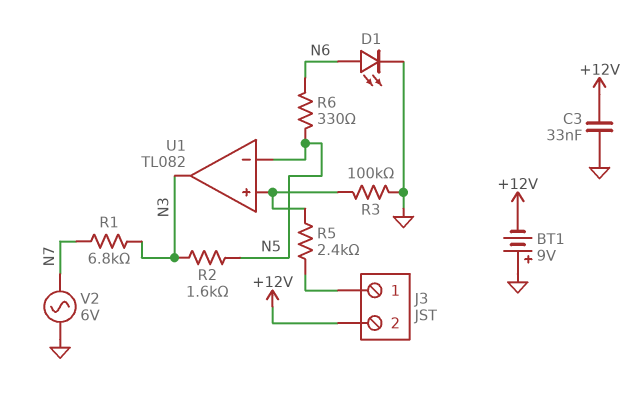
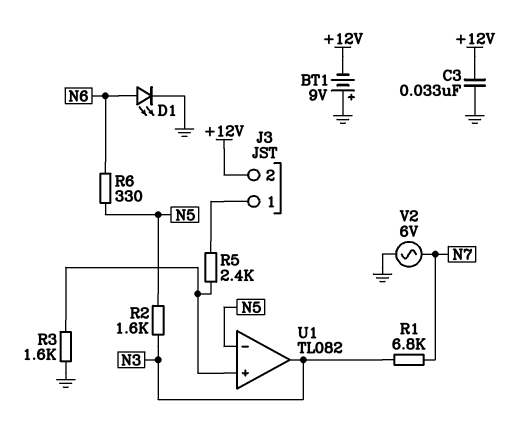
R3: 100k (GND, U1/in+) -> 1.6k (GND, U1/in+)

